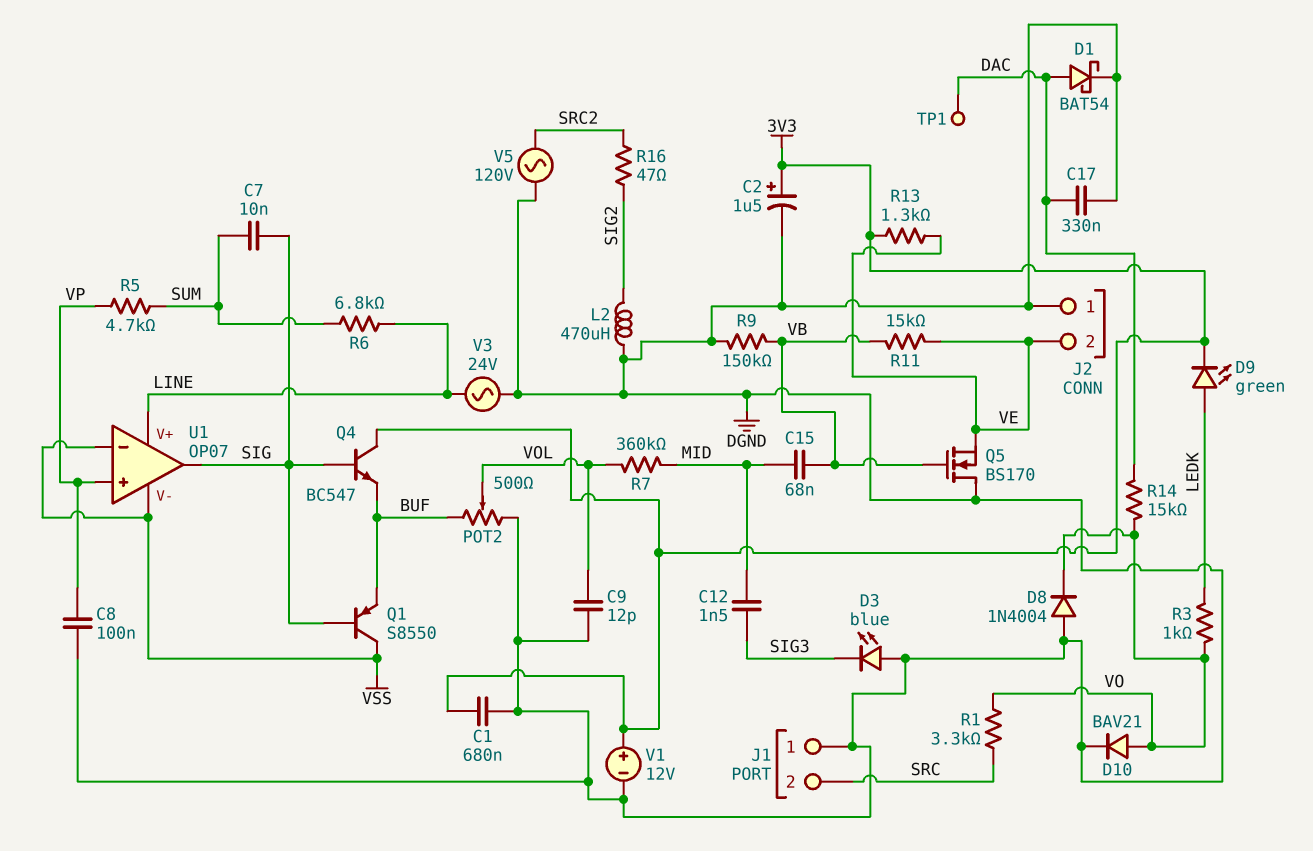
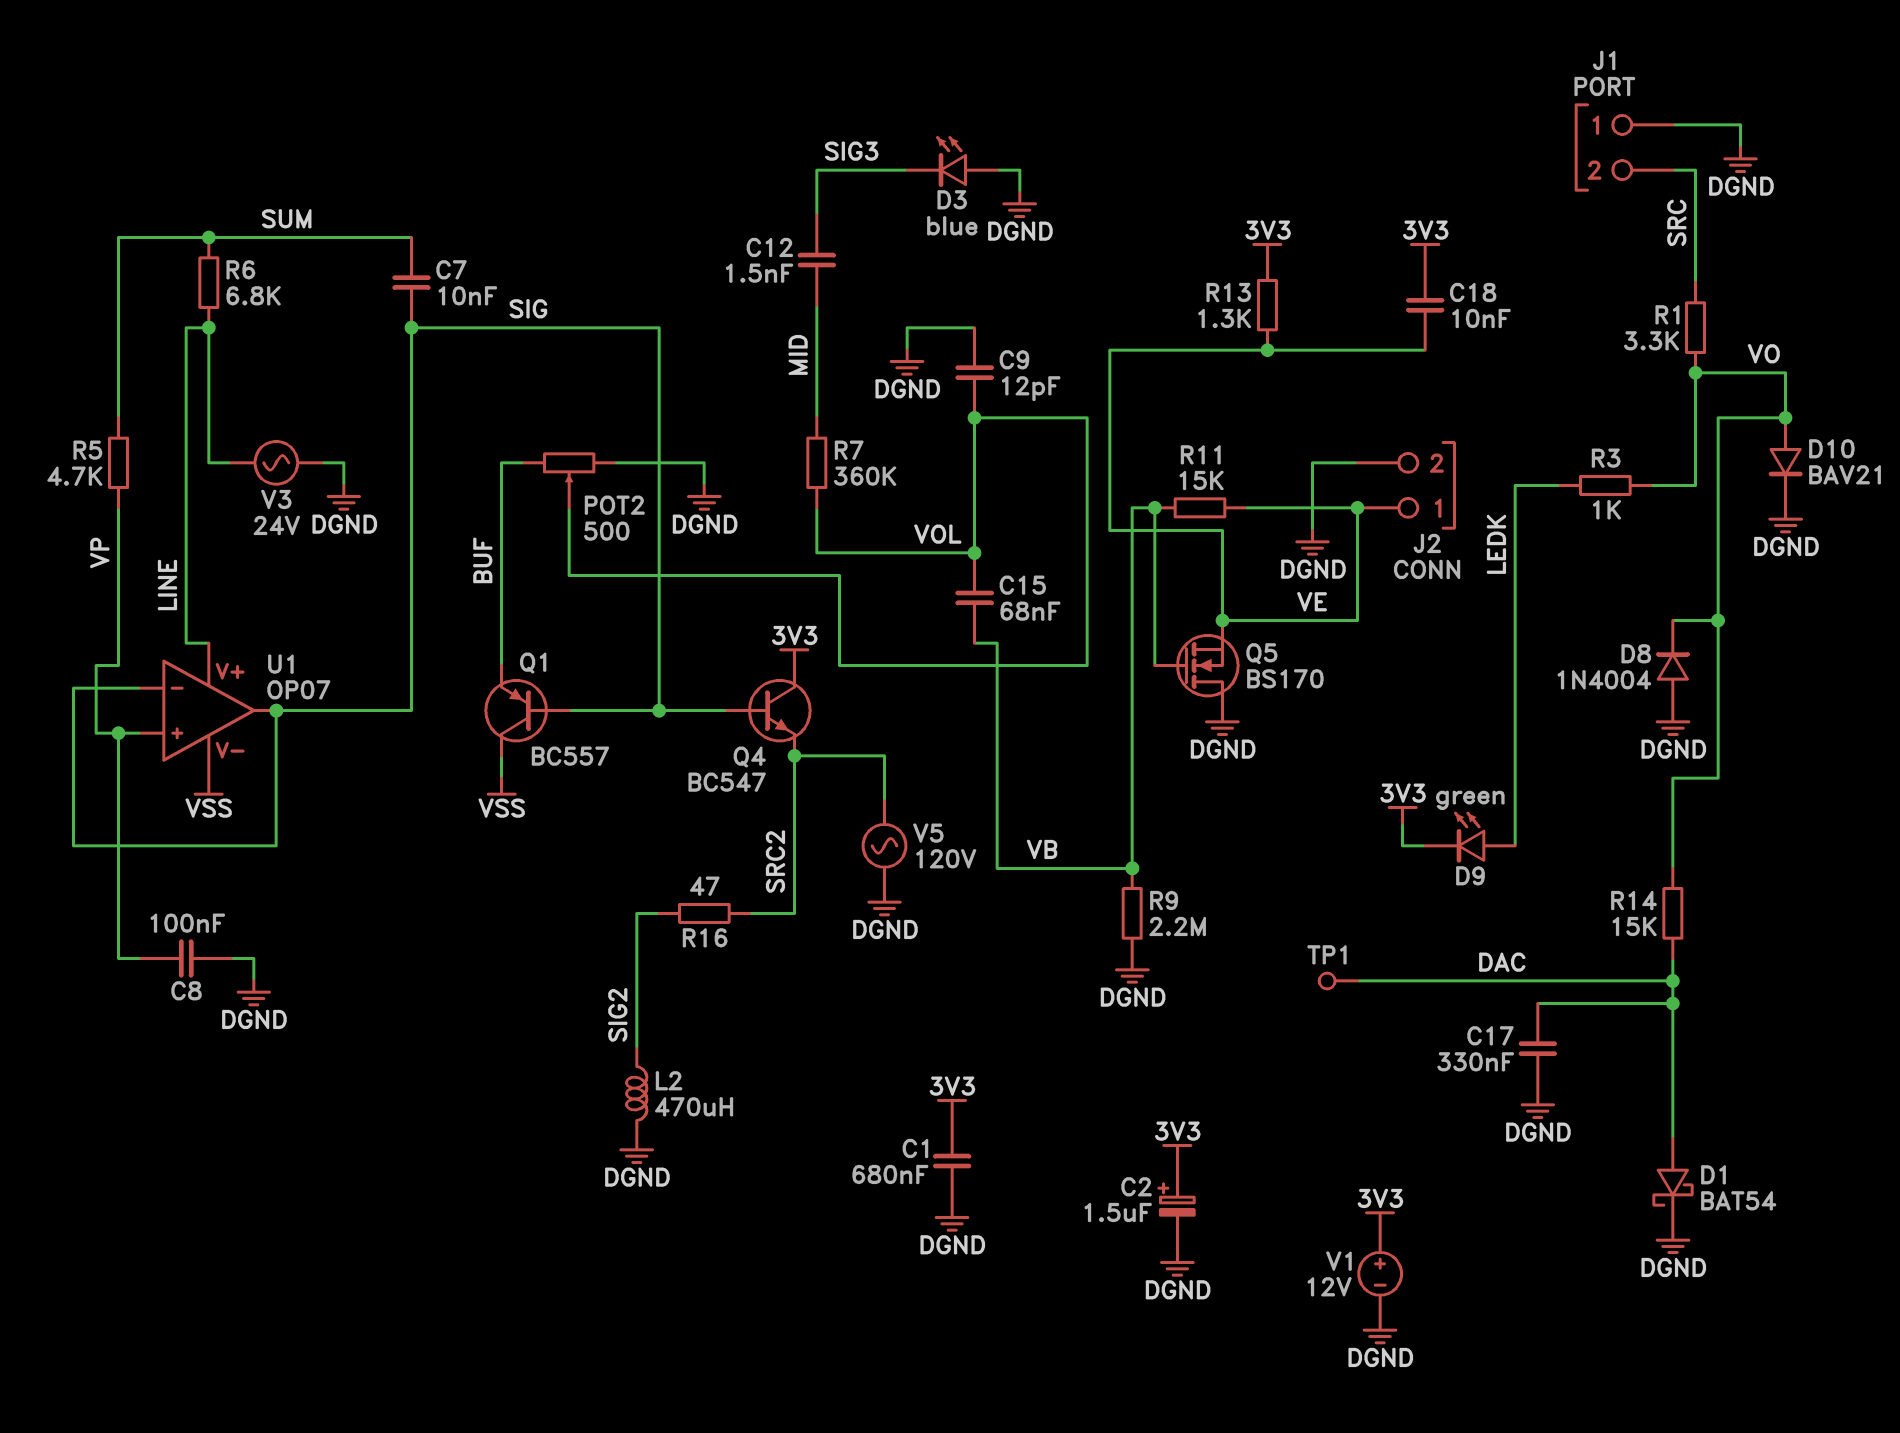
C15: 68nF (MID, VB) -> 68nF (VB, VOL)
C18: none -> 10nF (3V3, VE)
J2 pin 1: DGND -> VE
J2 pin 2: VE -> DGND
Q1: PNP S8550 (B SIG, C VSS, E BUF) -> PNP BC557 (B SIG, C VSS, E BUF)
Q4: NPN BC547 (B SIG, C 3V3, E BUF) -> NPN BC547 (B SIG, C 3V3, E SRC2)
R9: 150k (DGND, VB) -> 2.2M (DGND, VB)
U1 pin in-: VSS -> SIG

